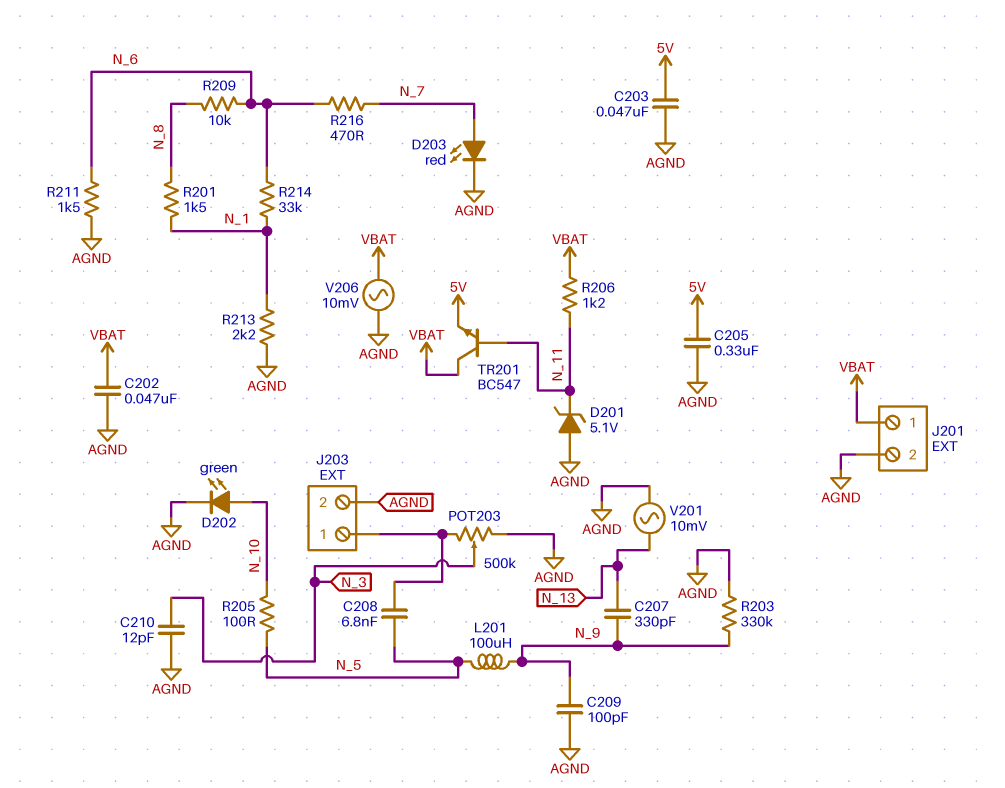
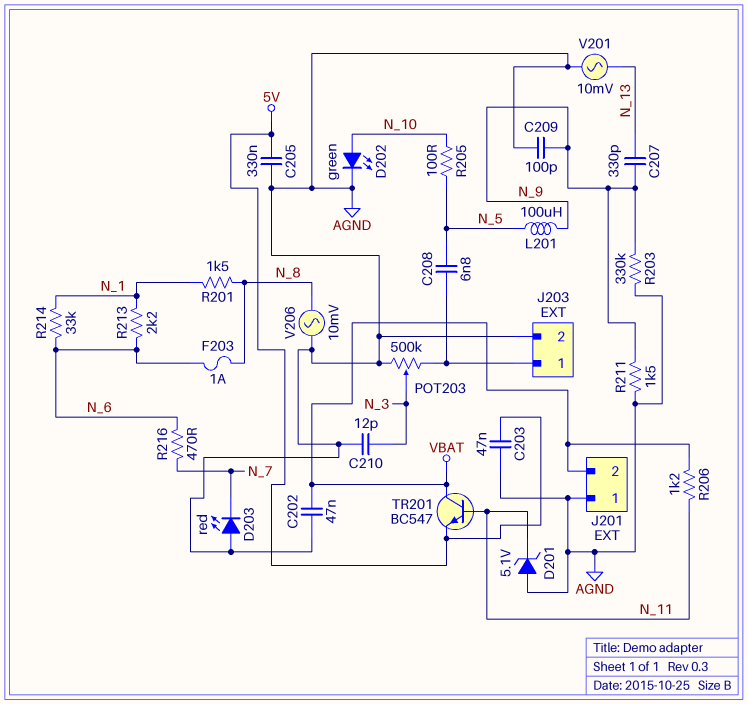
D203: LED red (A N_7, K AGND) -> LED red (A AGND, K N_7)
F203: none -> 1A (N_6, N_8)
J201 pin 1: VBAT -> AGND
J201 pin 2: AGND -> VBAT
R209: 10k (N_6, N_8) -> none
R211: 1.5k (AGND, N_6) -> 1.5k (AGND, N_9)
R213: 2.2k (AGND, N_1) -> 2.2k (N_1, N_6)
V206: AC 10mV (AGND, VBAT) -> AC 10mV (AGND, N_8)

